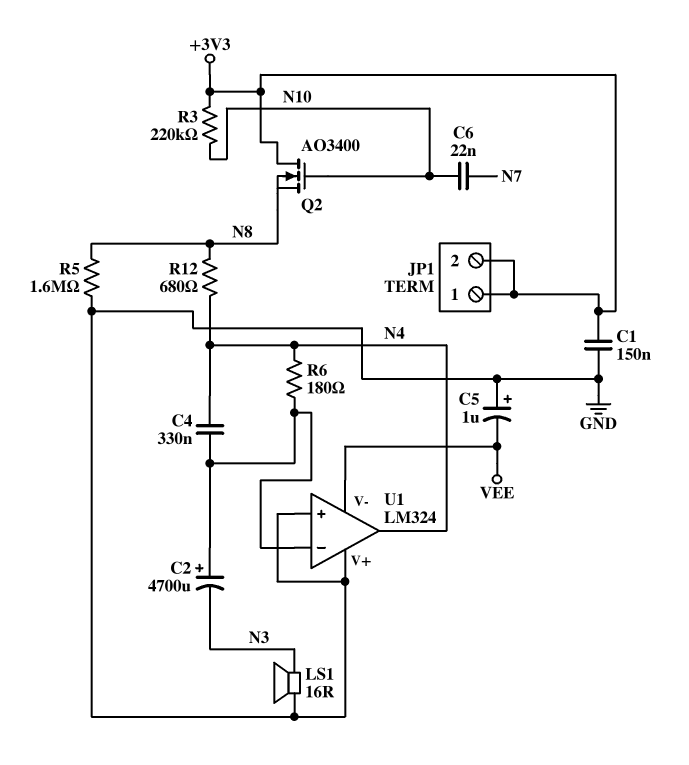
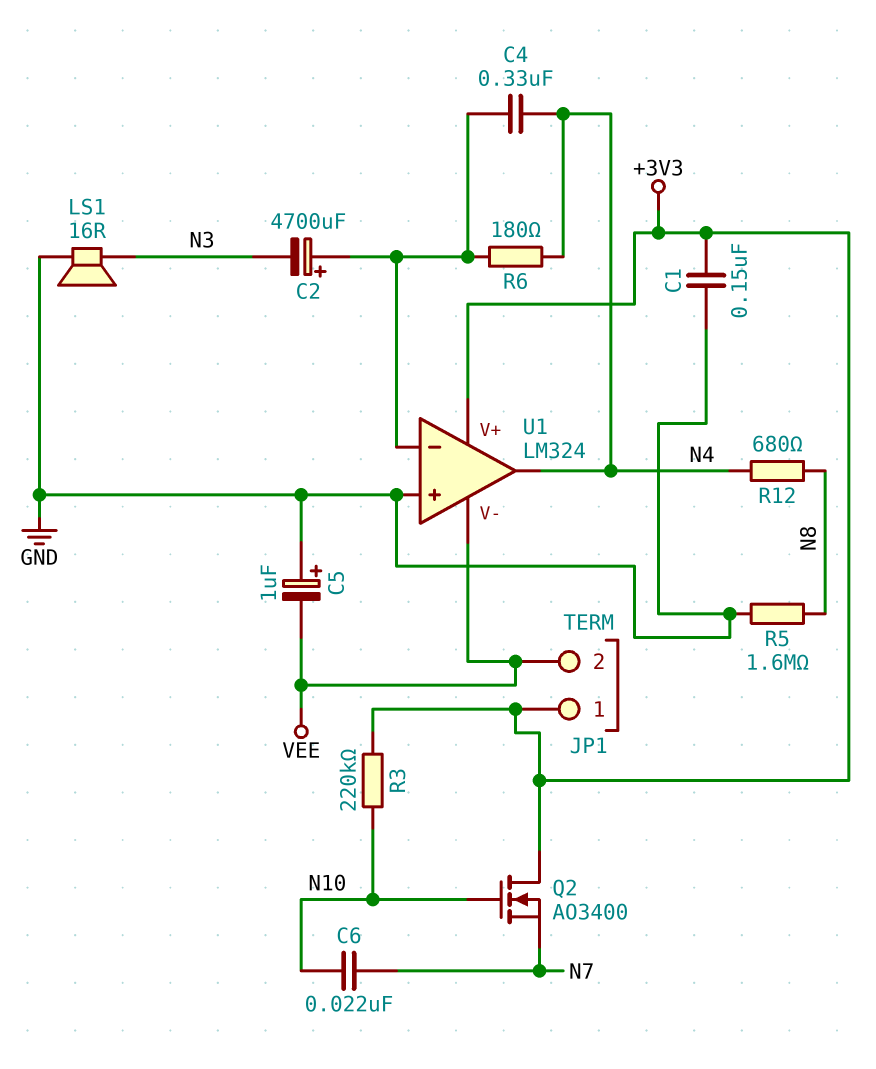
JP1 pin 2: +3V3 -> VEE
Q2: NMOS AO3400 (G N10, D +3V3, S N8) -> NMOS AO3400 (G N10, D +3V3, S N7)
U1 pin V+: GND -> +3V3

